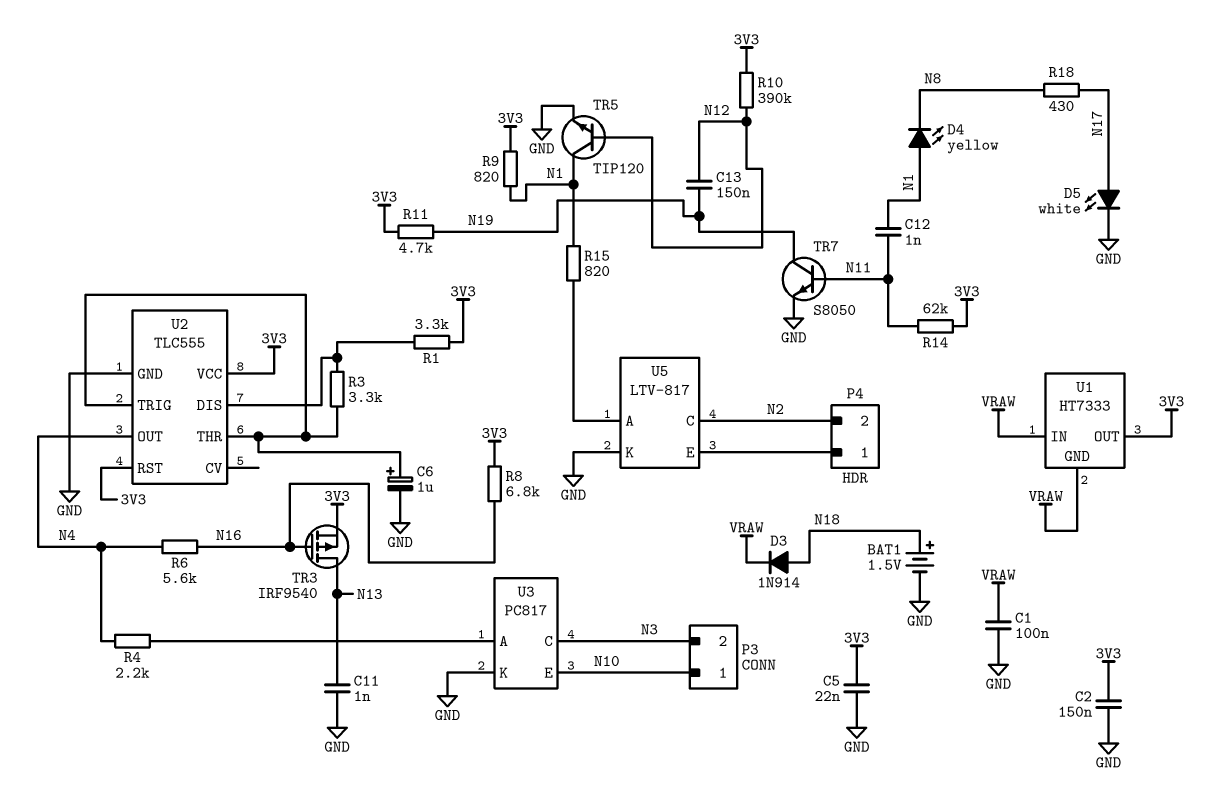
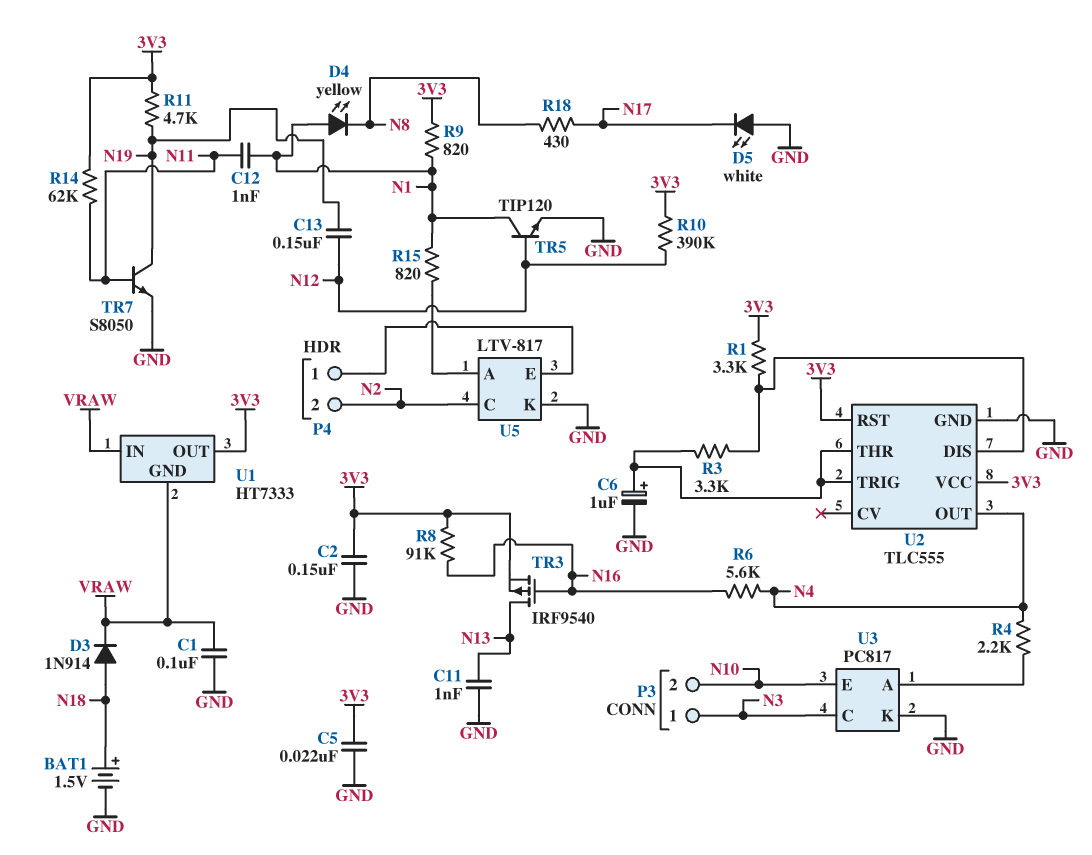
D5: LED white (A N17, K GND) -> LED white (A GND, K N17)
P3 pin 1: N10 -> N3
P3 pin 2: N3 -> N10
R8: 6.8k (3V3, N16) -> 91k (3V3, N16)

